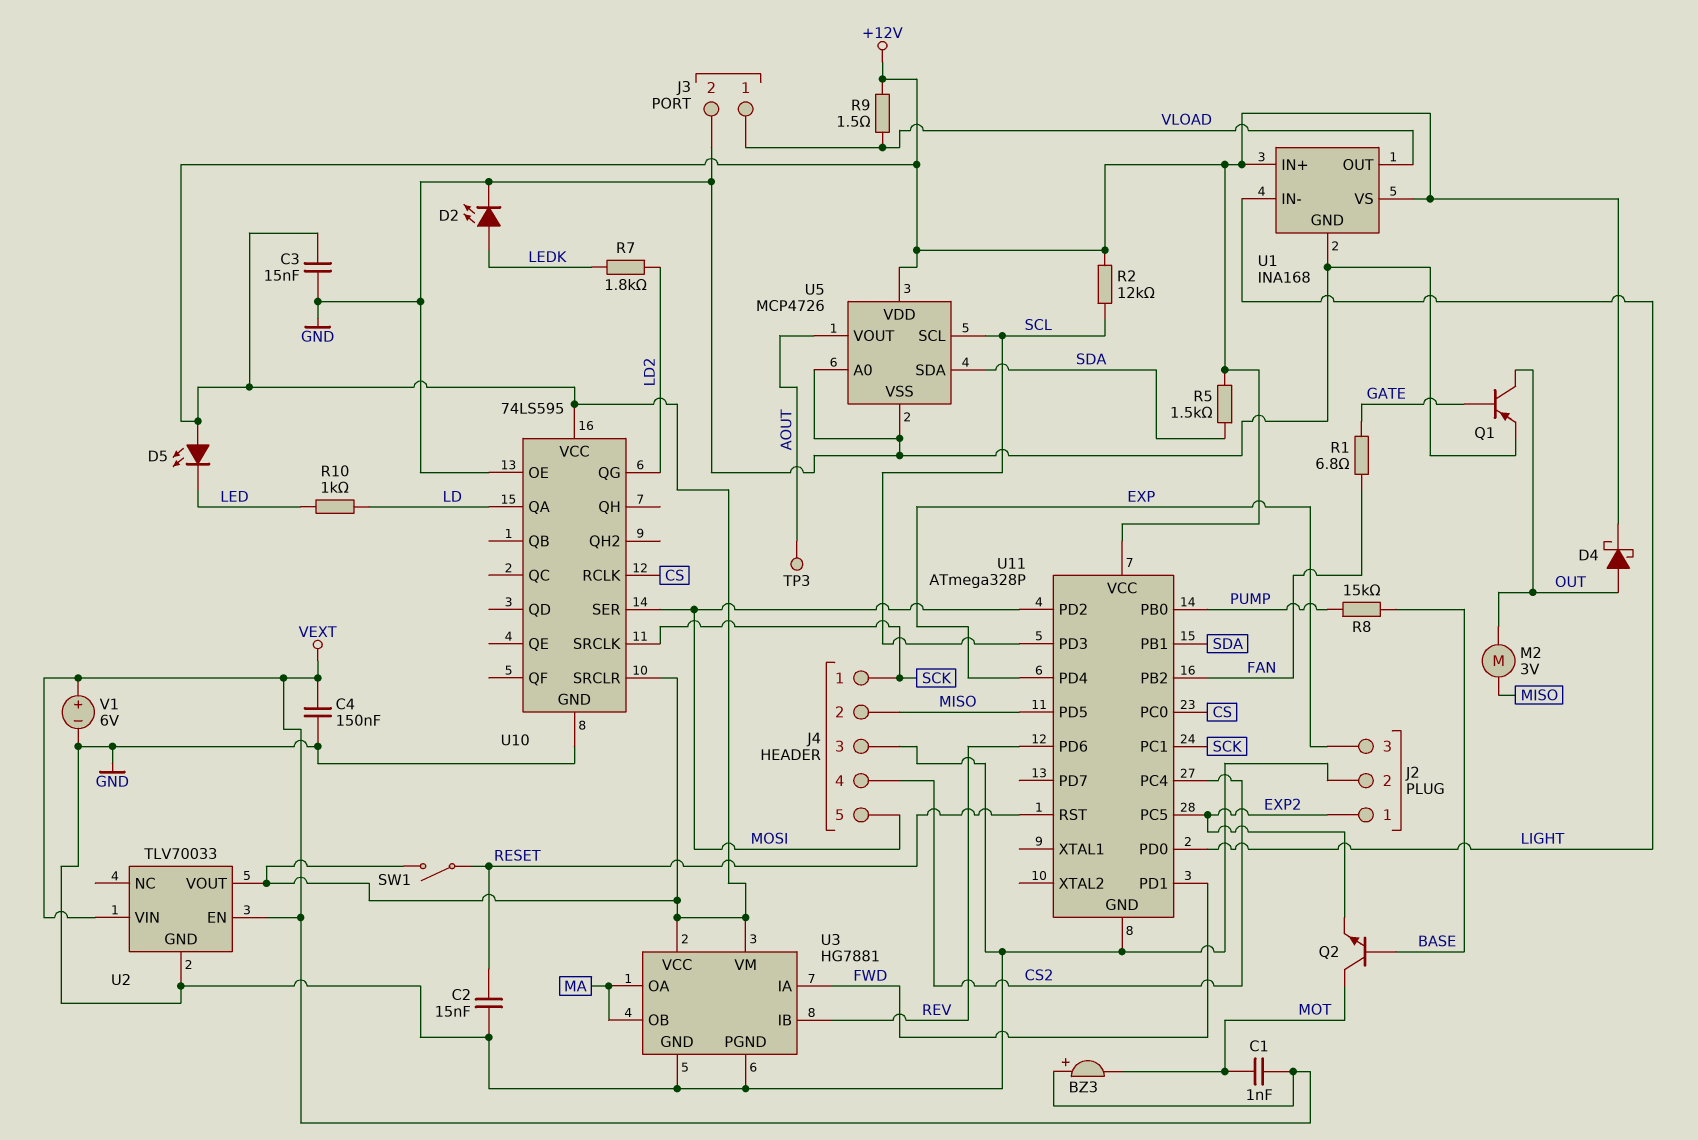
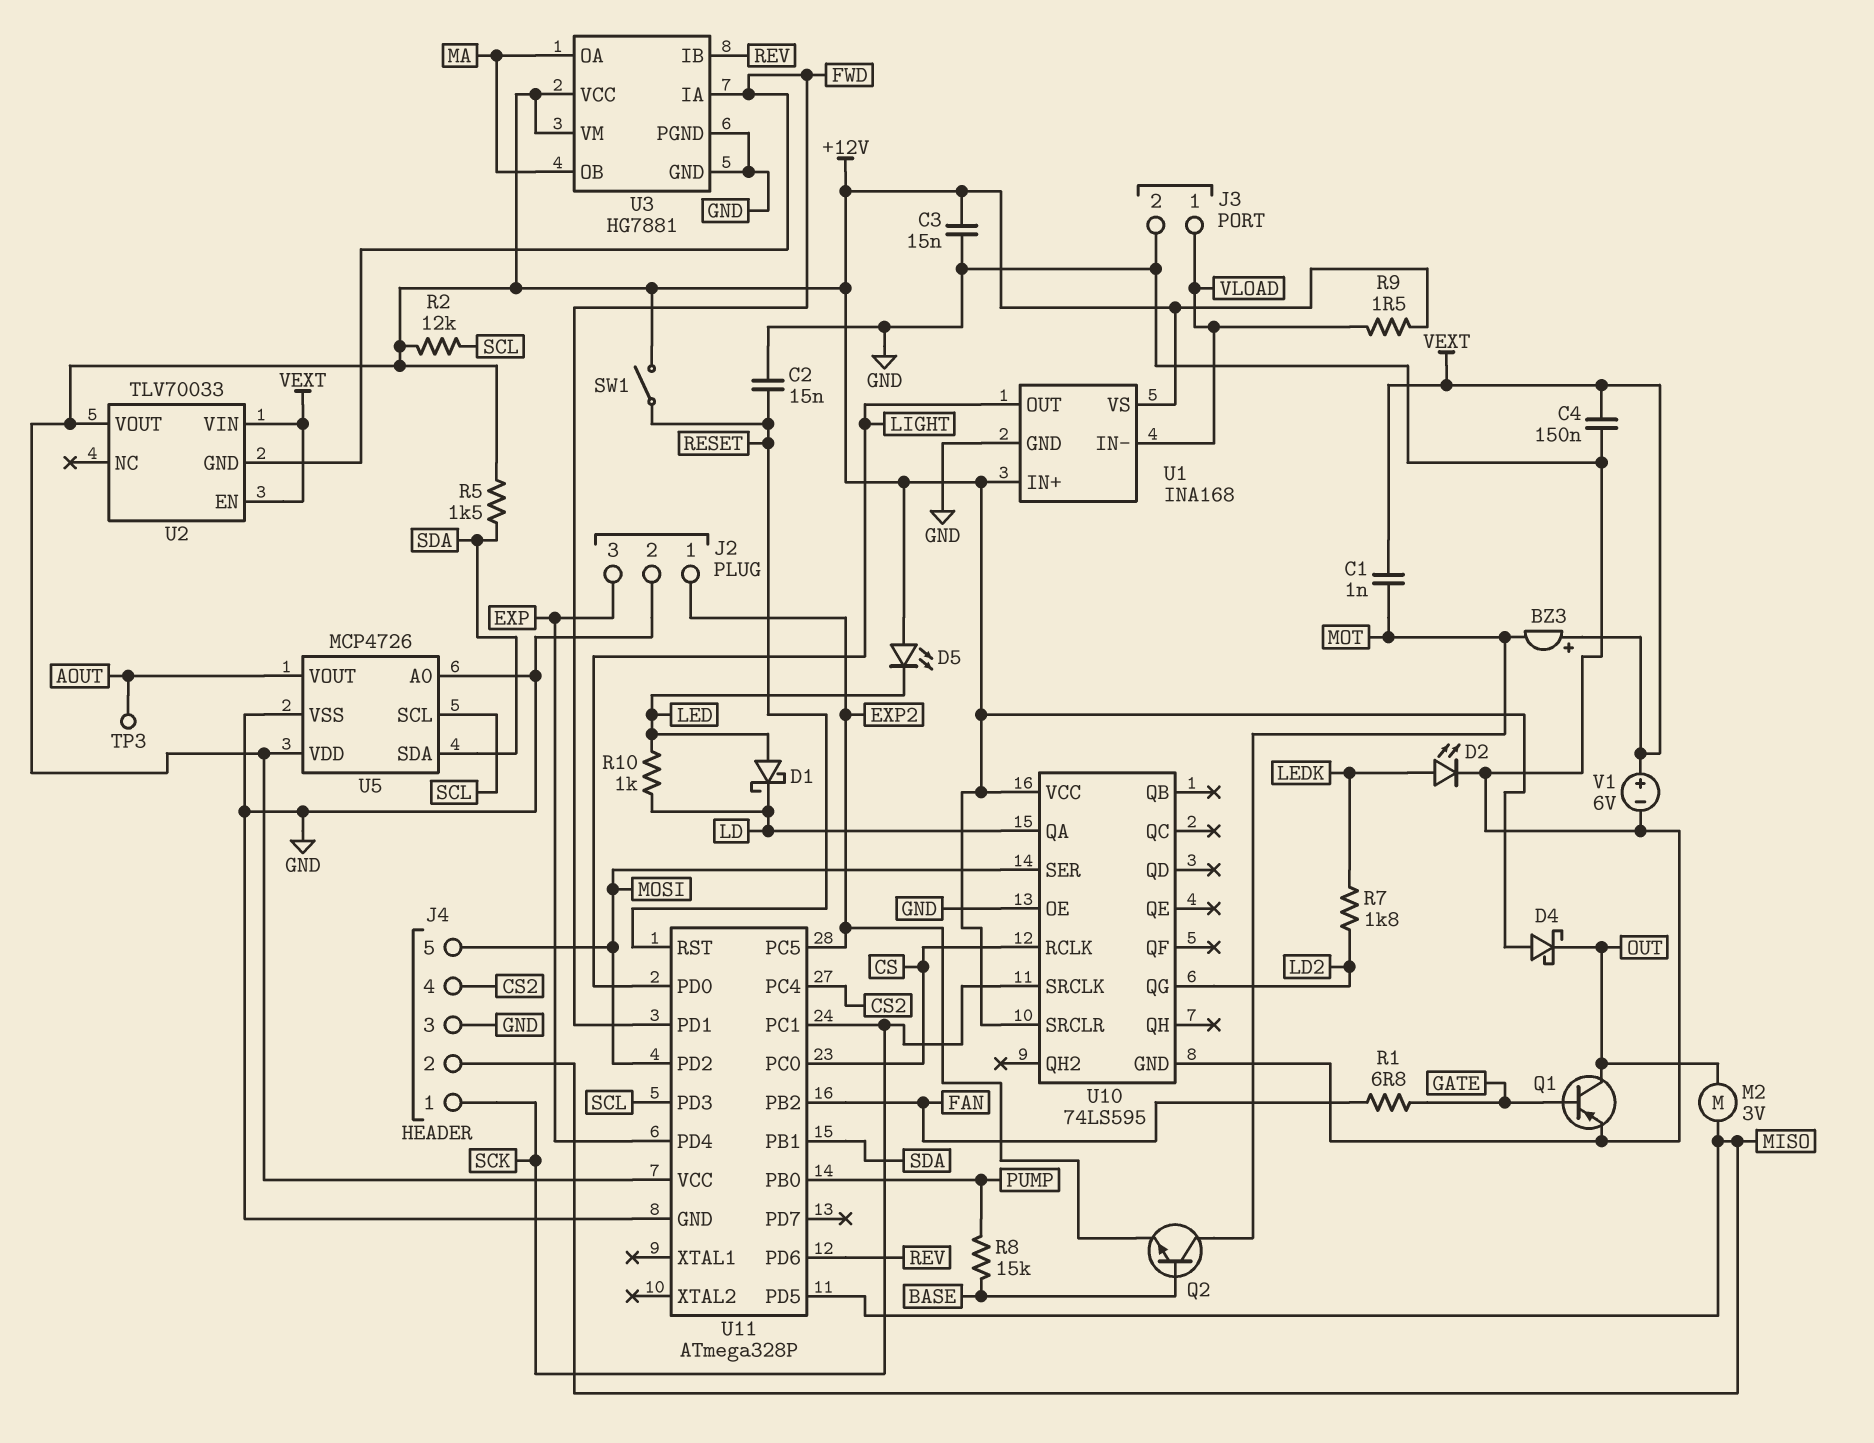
D1: none -> schottky (A LED, K LD)
D4: schottky (A OUT, K +12V) -> schottky (A +12V, K OUT)
U1 pin IN-: LIGHT -> VLOAD
U1 pin OUT: VLOAD -> LIGHT
U2 pin GND: GND -> FWD

